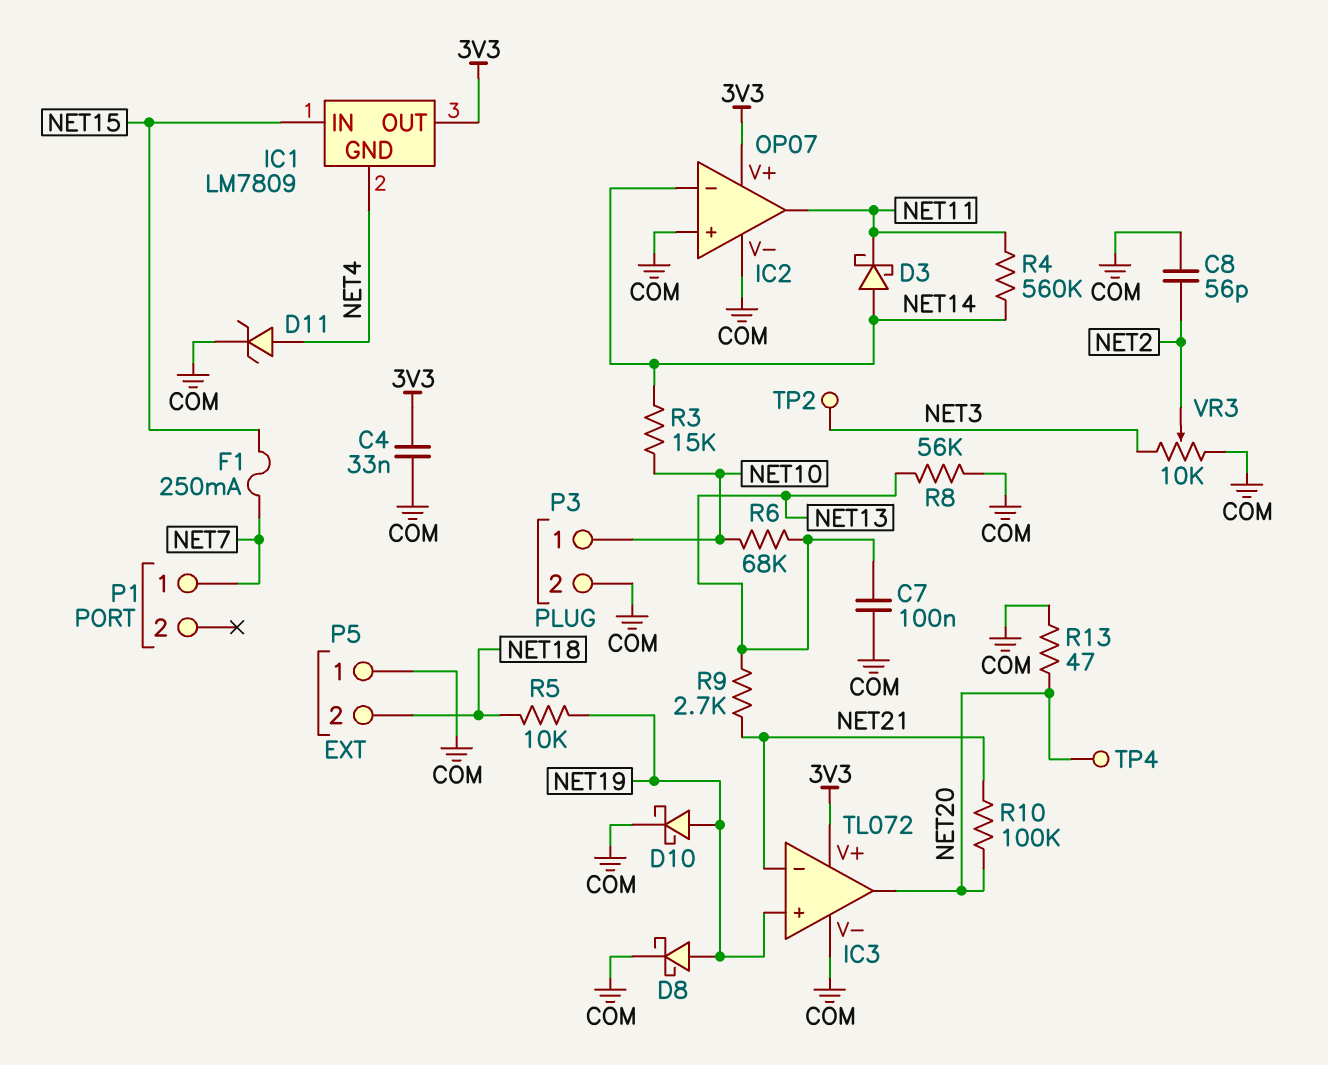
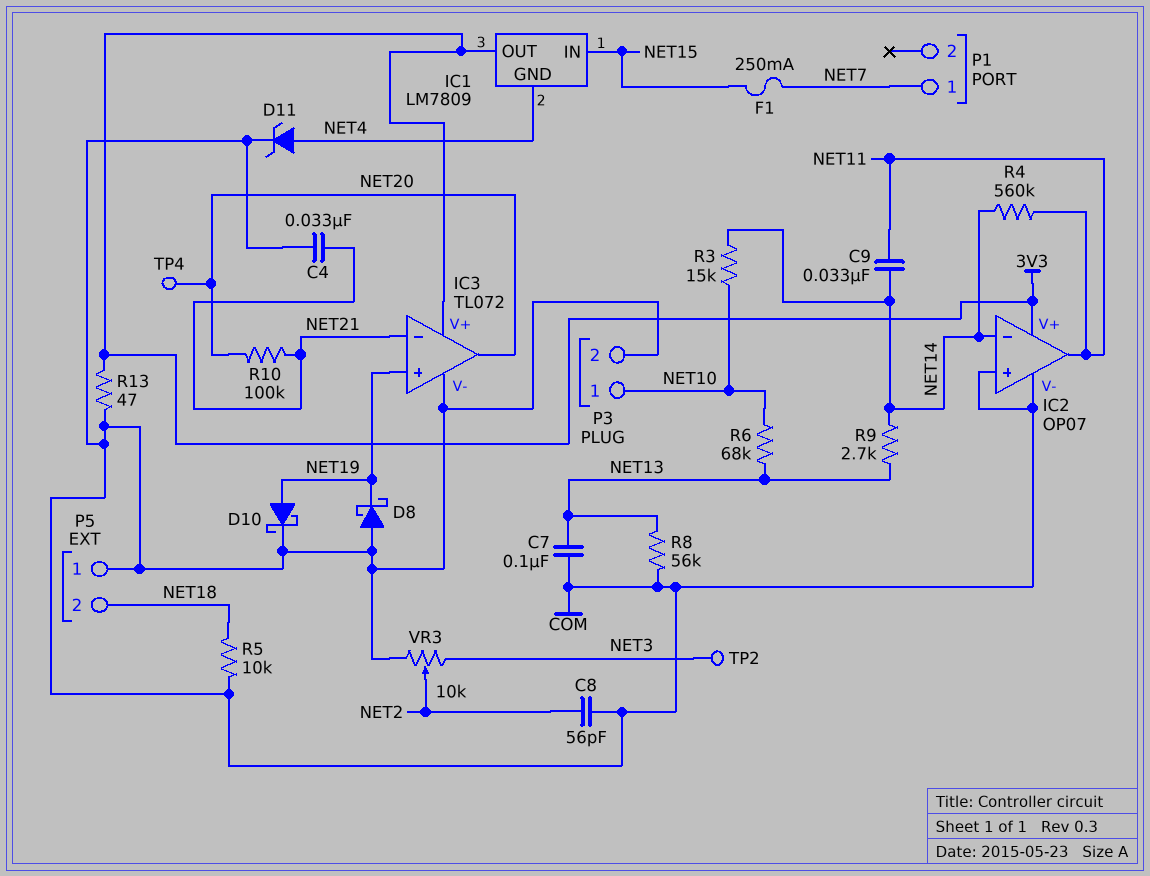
C4: 33nF (3V3, COM) -> 33nF (COM, NET21)
C9: none -> 33nF (NET11, NET14)
D3: schottky (A NET14, K NET11) -> none
D8: schottky (A NET19, K COM) -> schottky (A COM, K NET19)
R5: 10k (NET18, NET19) -> 10k (COM, NET18)
R9: 2.7k (NET13, NET21) -> 2.7k (NET13, NET14)
R13: 47 (COM, NET20) -> 47 (3V3, COM)

